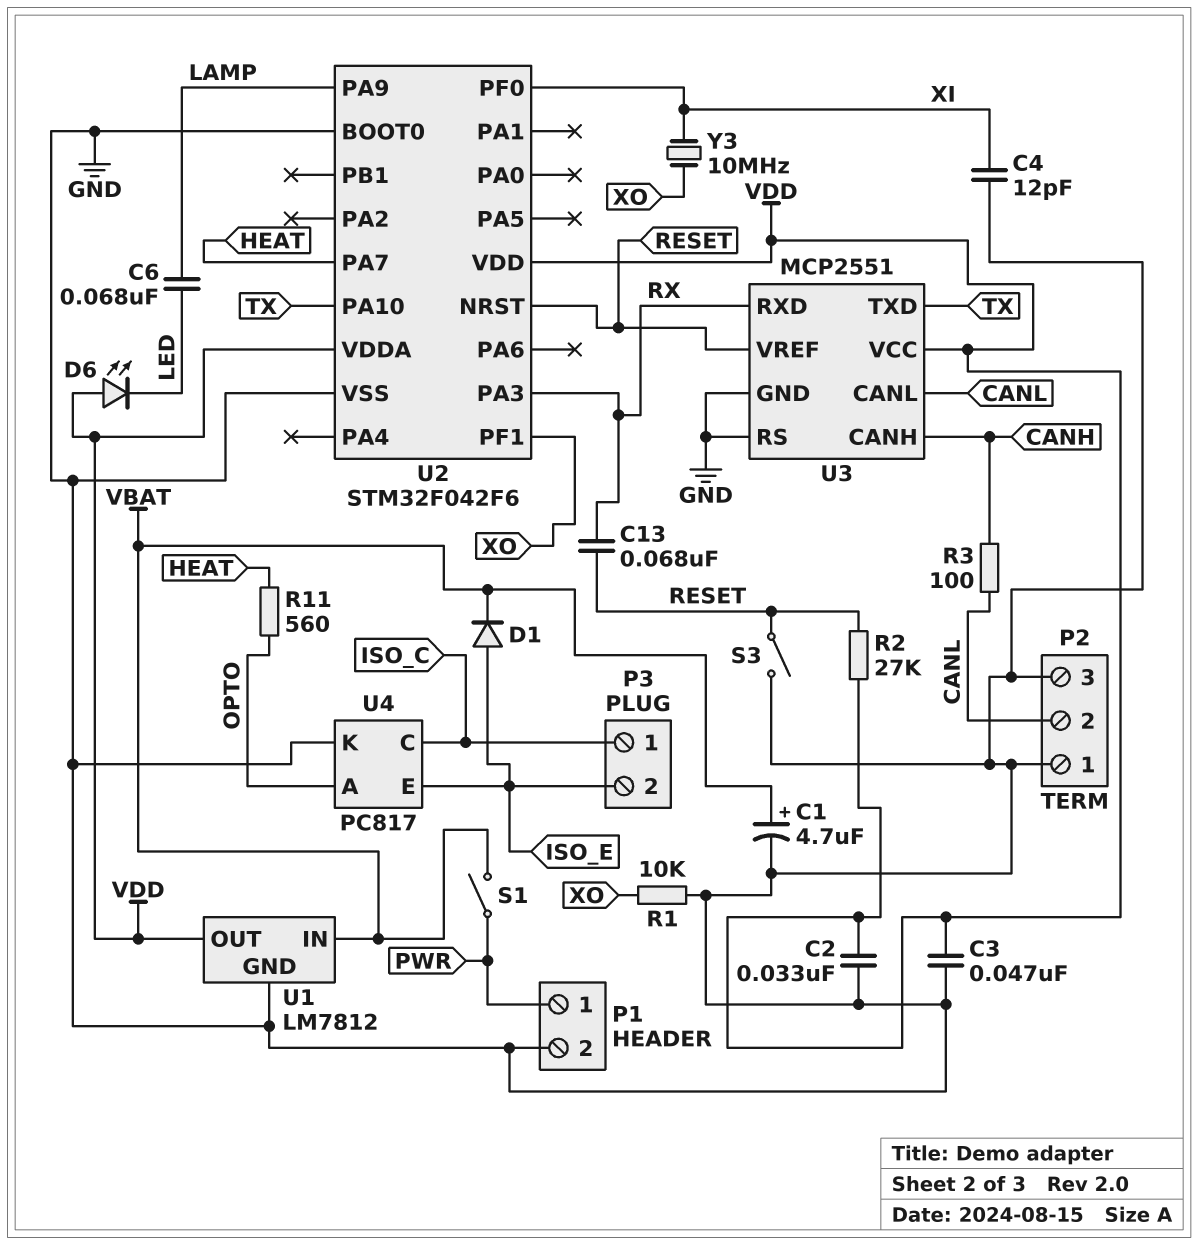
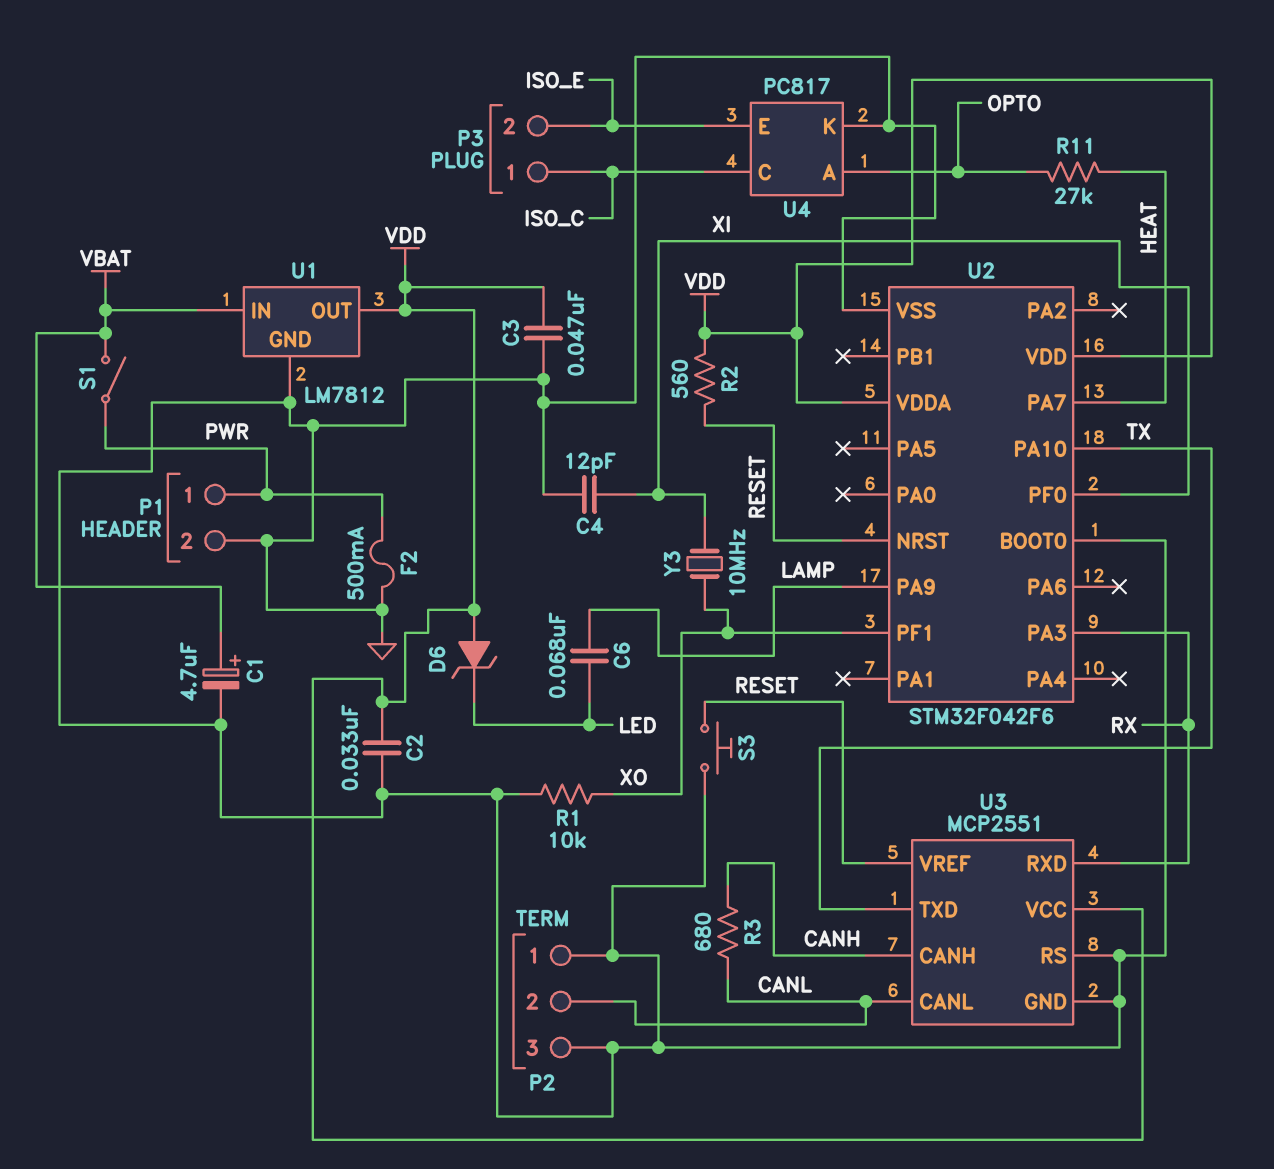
C13: 68nF (RESET, RX) -> none
D1: diode (A ISO_E, K VBAT) -> none
D6: LED (A VDD, K LED) -> zener (A VDD, K LED)
F2: none -> 500mA (GND, PWR)
R2: 27k (RESET, VDD) -> 560 (RESET, VDD)
R3: 100 (CANH, CANL) -> 680 (CANH, CANL)
R11: 560 (HEAT, OPTO) -> 27k (HEAT, OPTO)
S3: switch (GND, RESET) -> button (GND, RESET)

